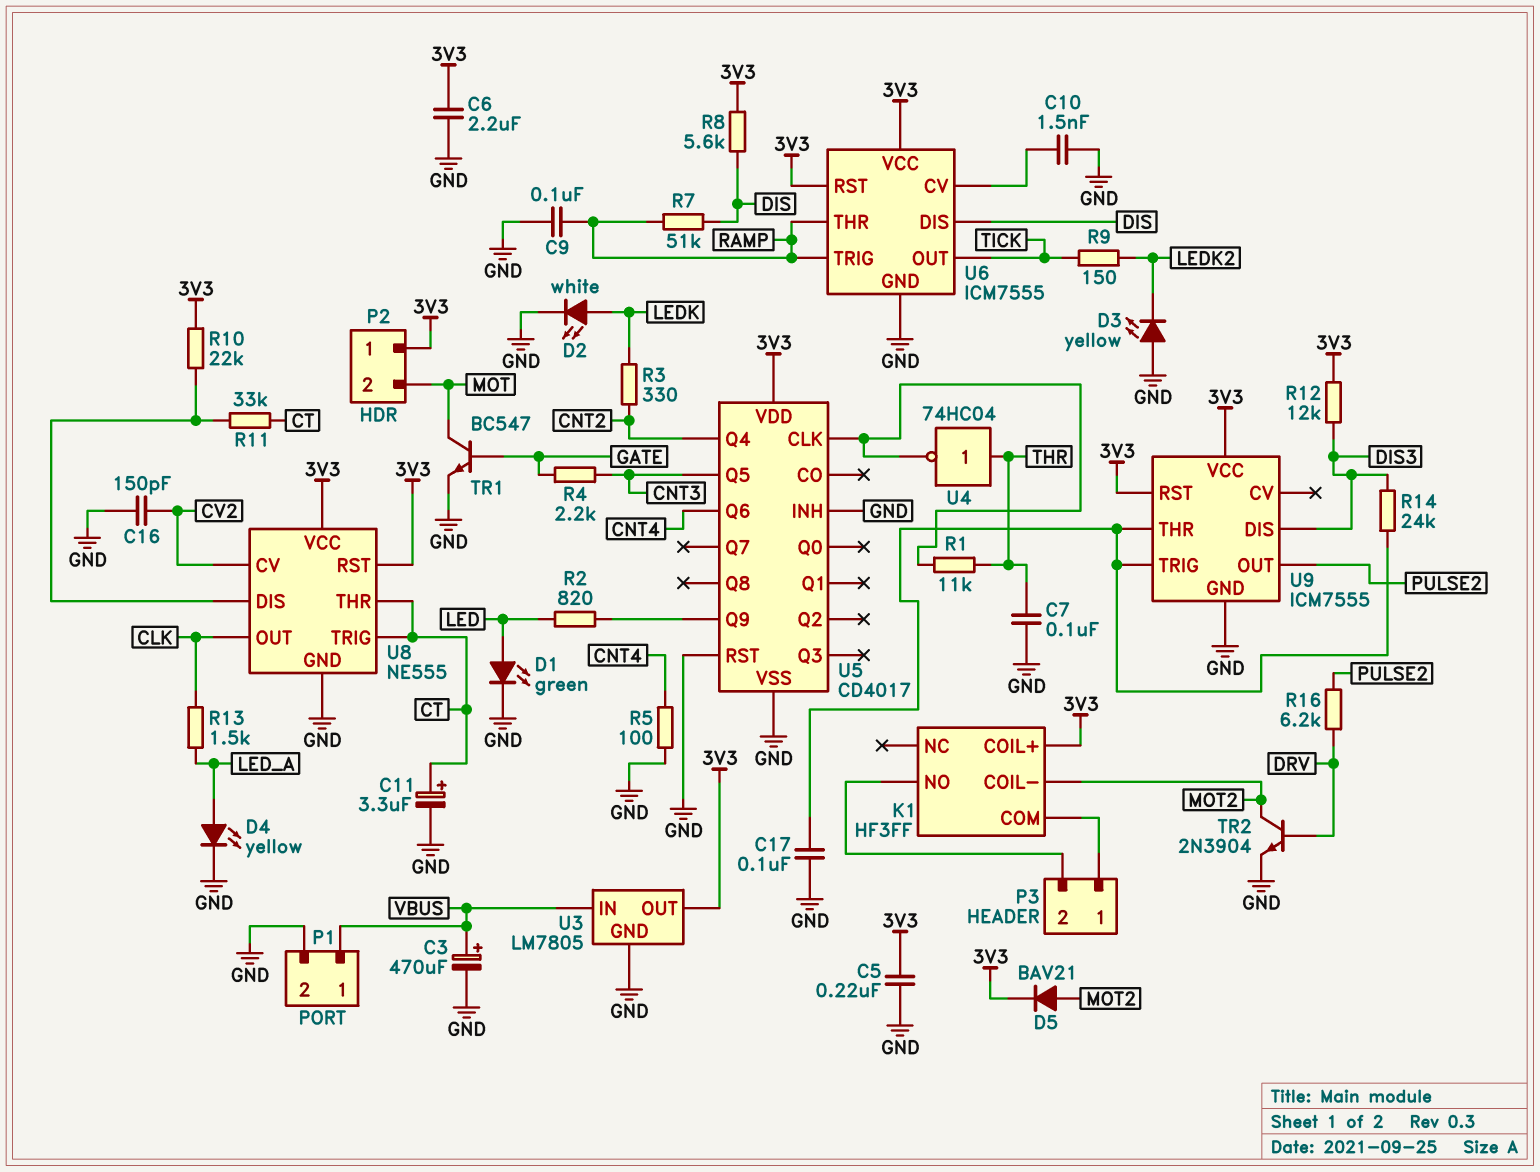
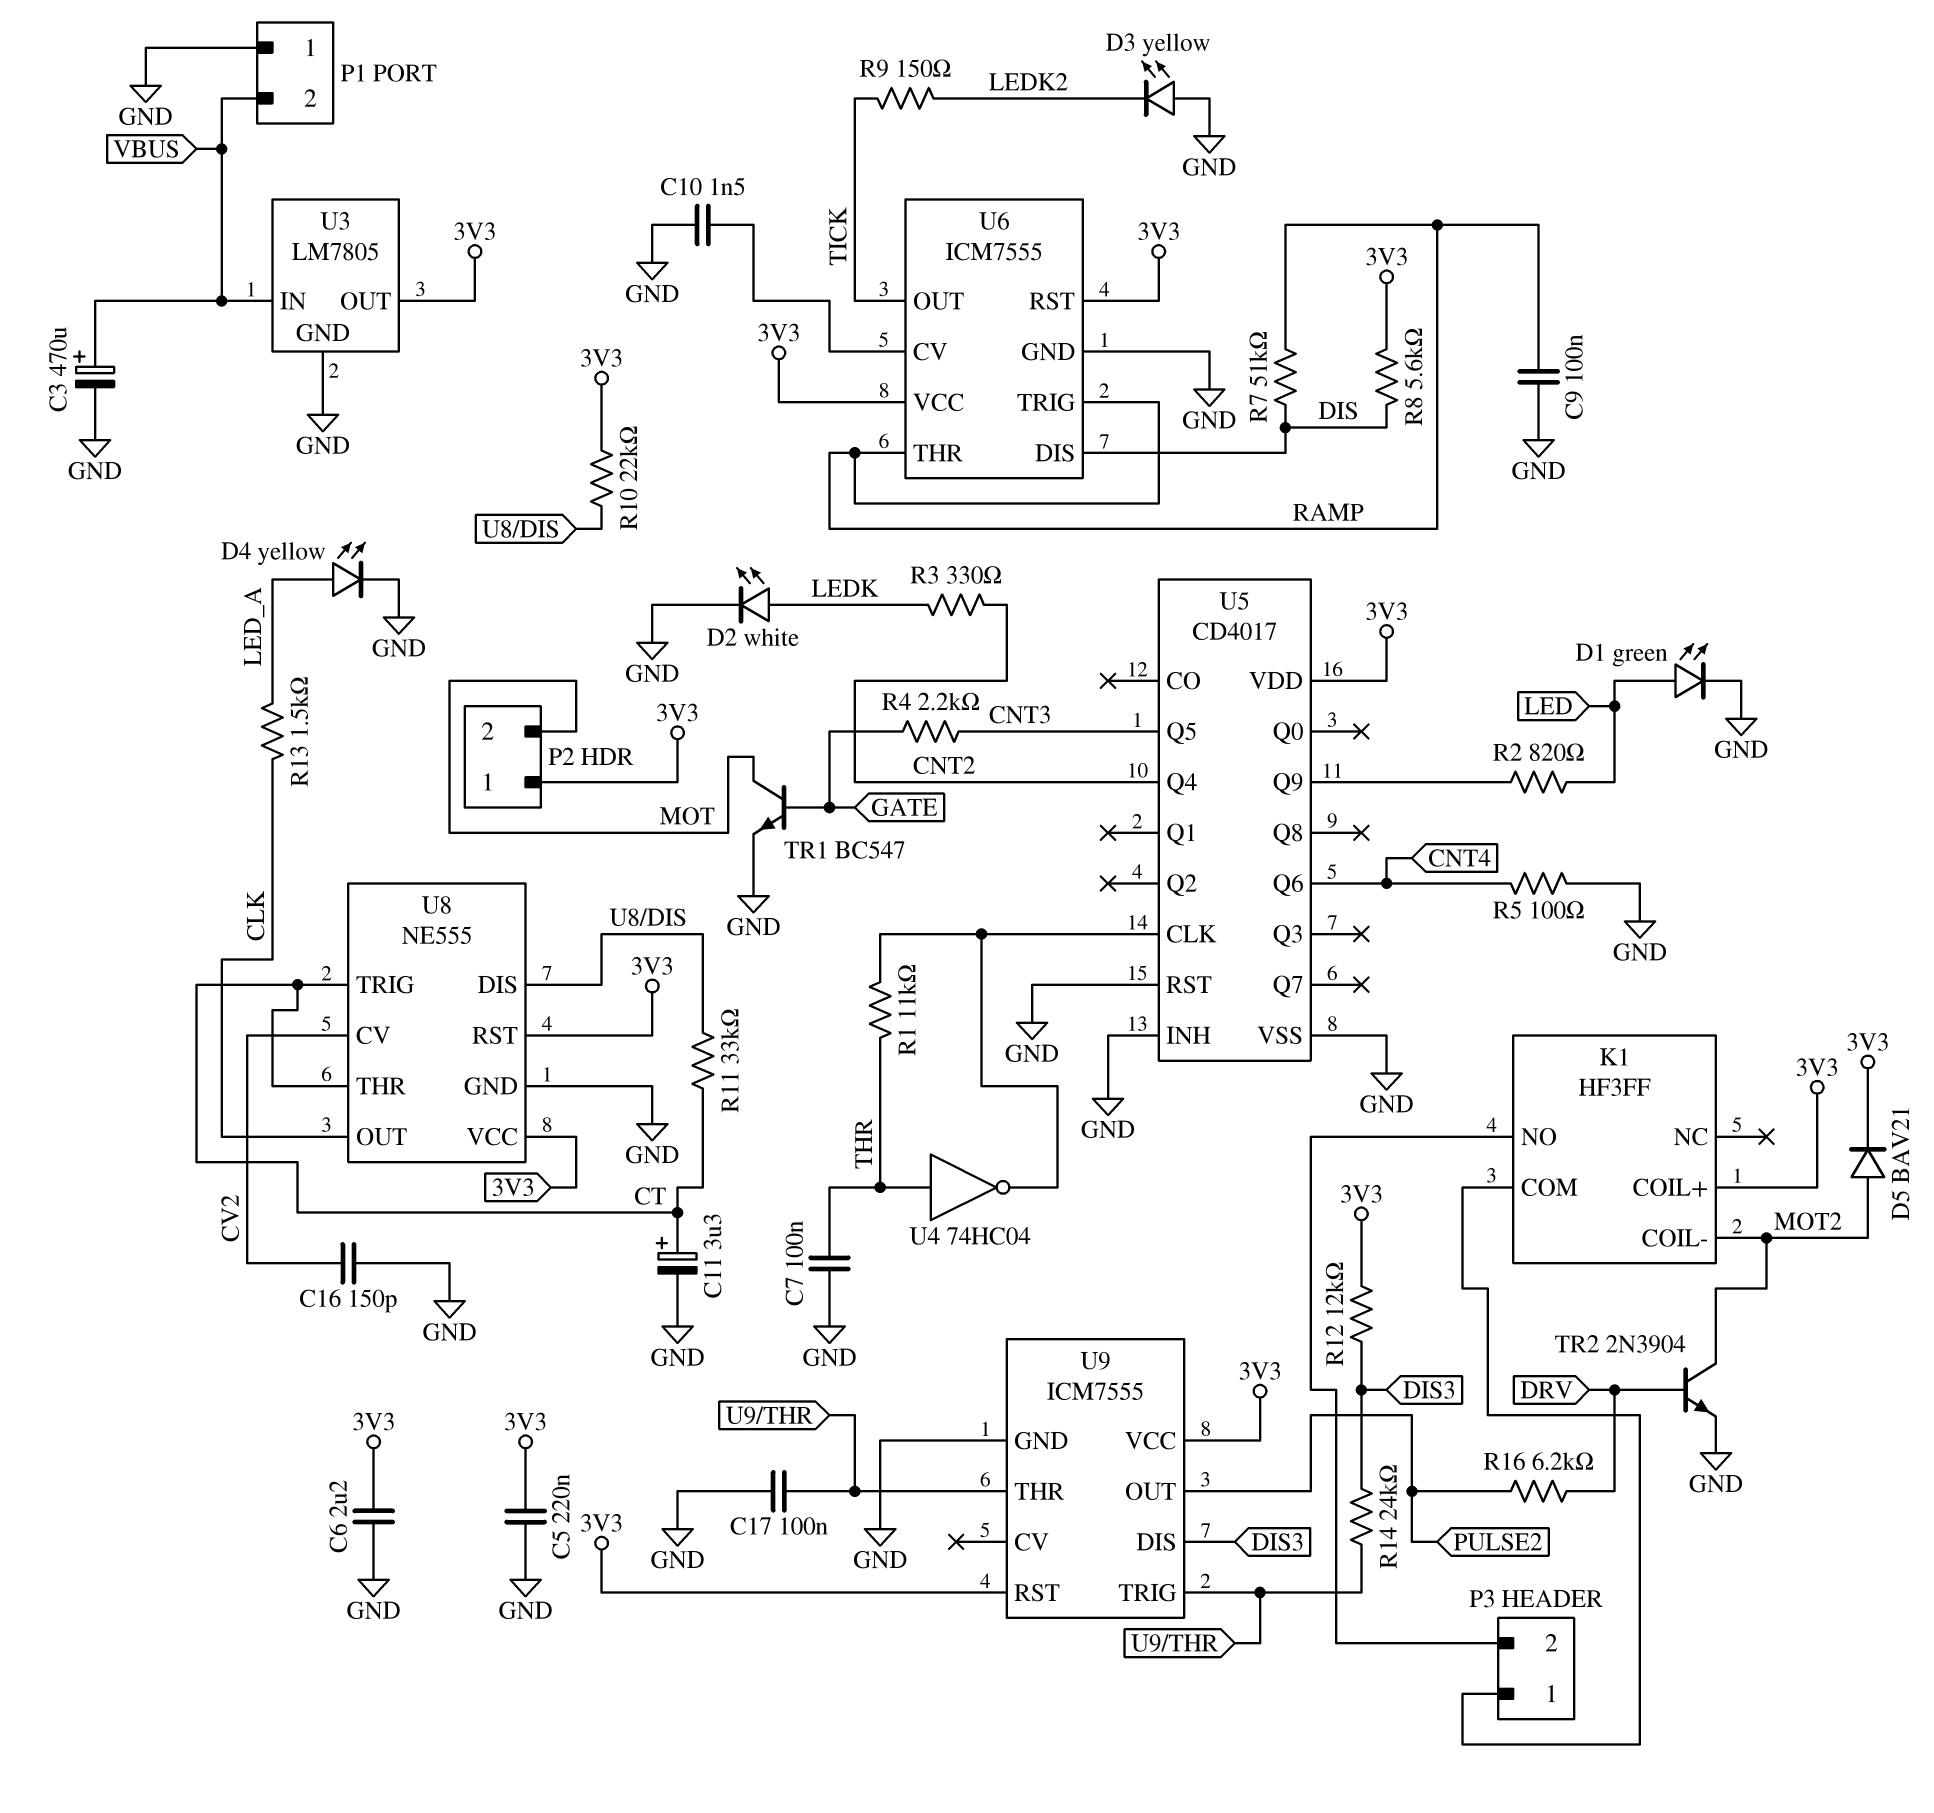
P1 pin 1: VBUS -> GND
P1 pin 2: GND -> VBUS

